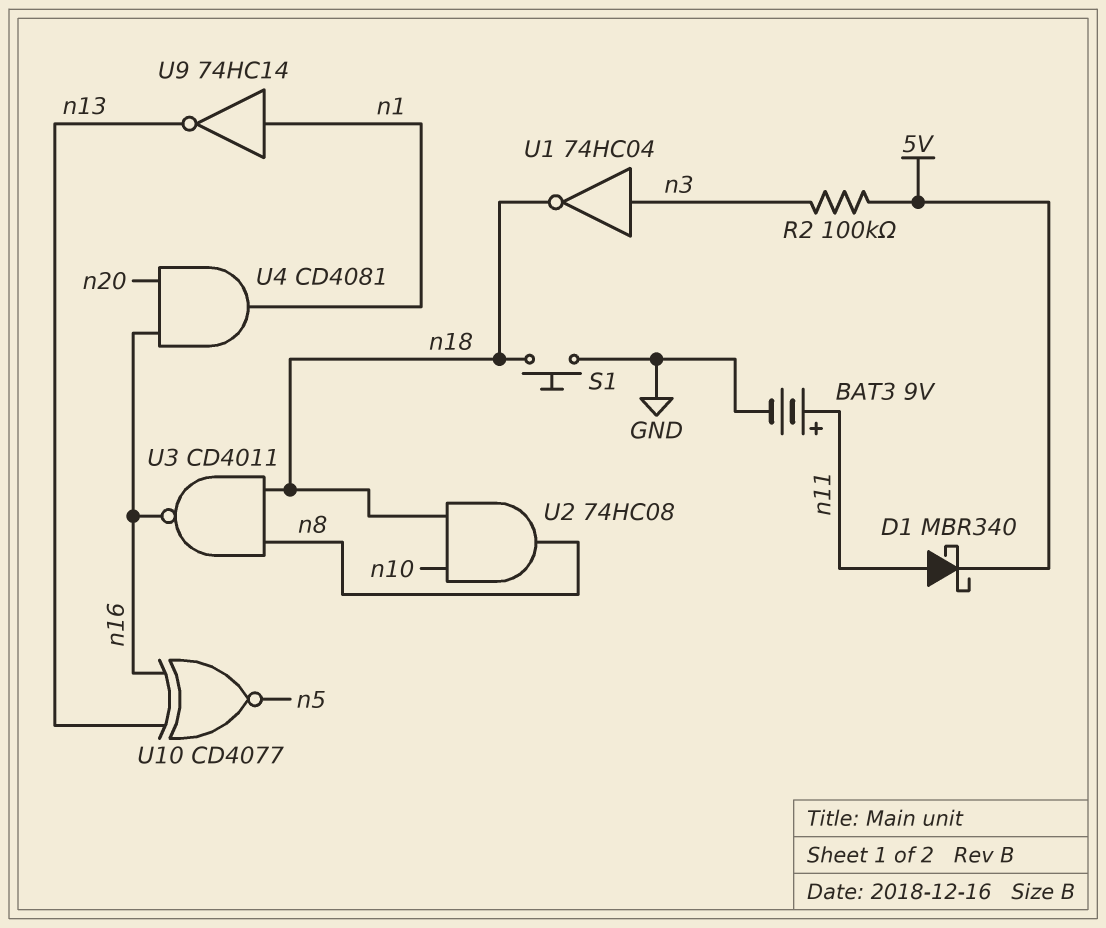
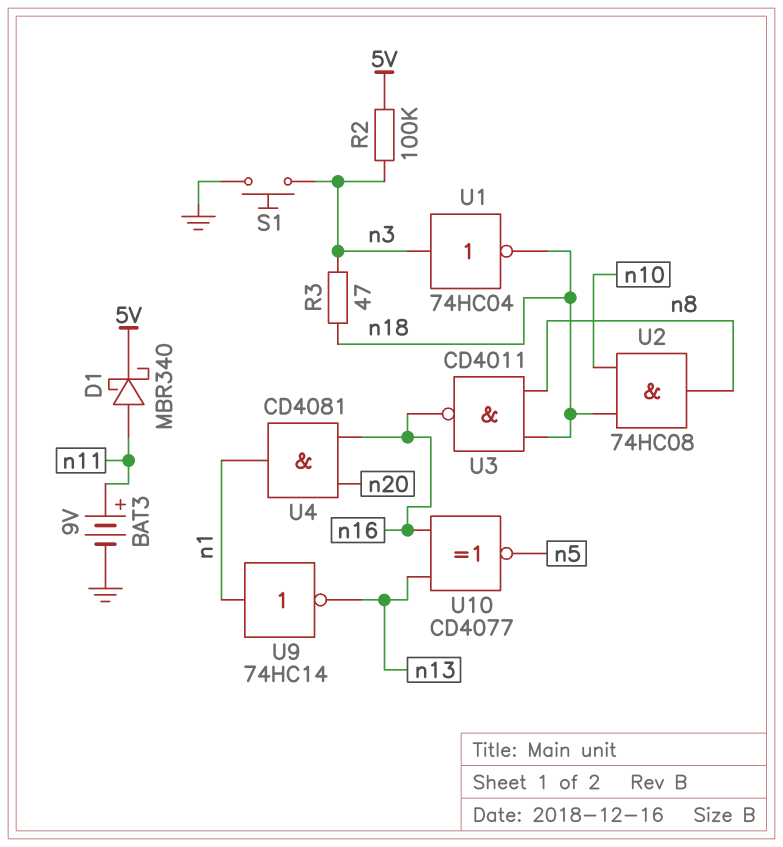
R3: none -> 47 (n3, n18)
S1: button (GND, n18) -> button (GND, n3)

